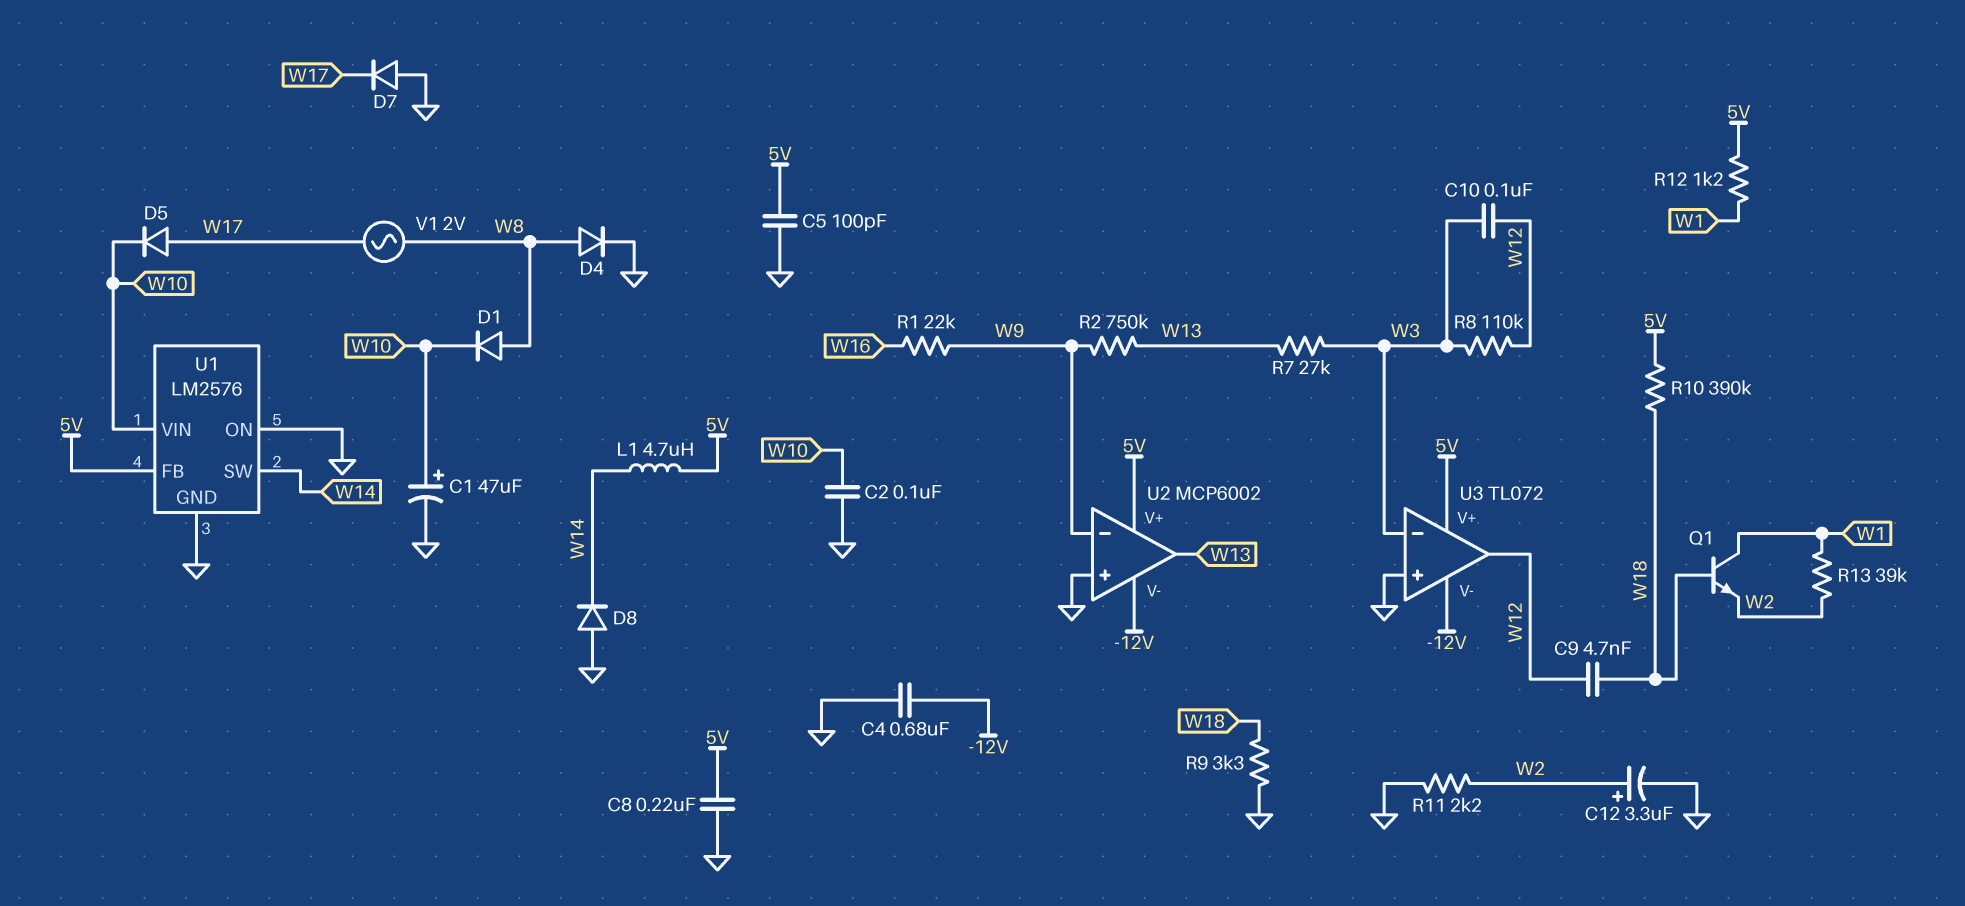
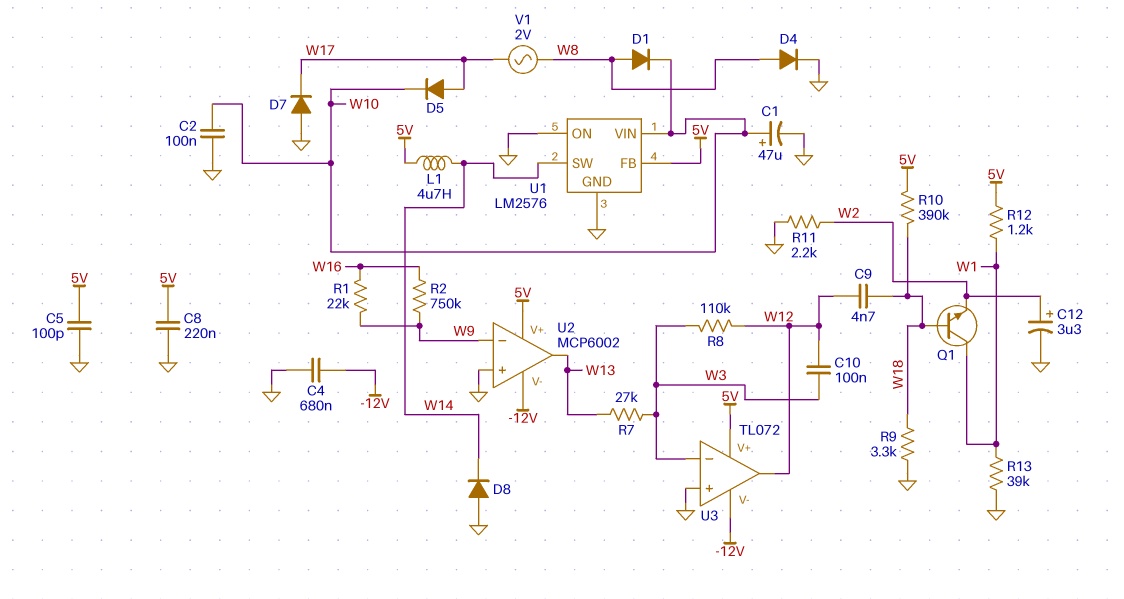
R2: 750k (W9, W13) -> 750k (W9, W16)
R13: 39k (W1, W2) -> 39k (GND, W1)

